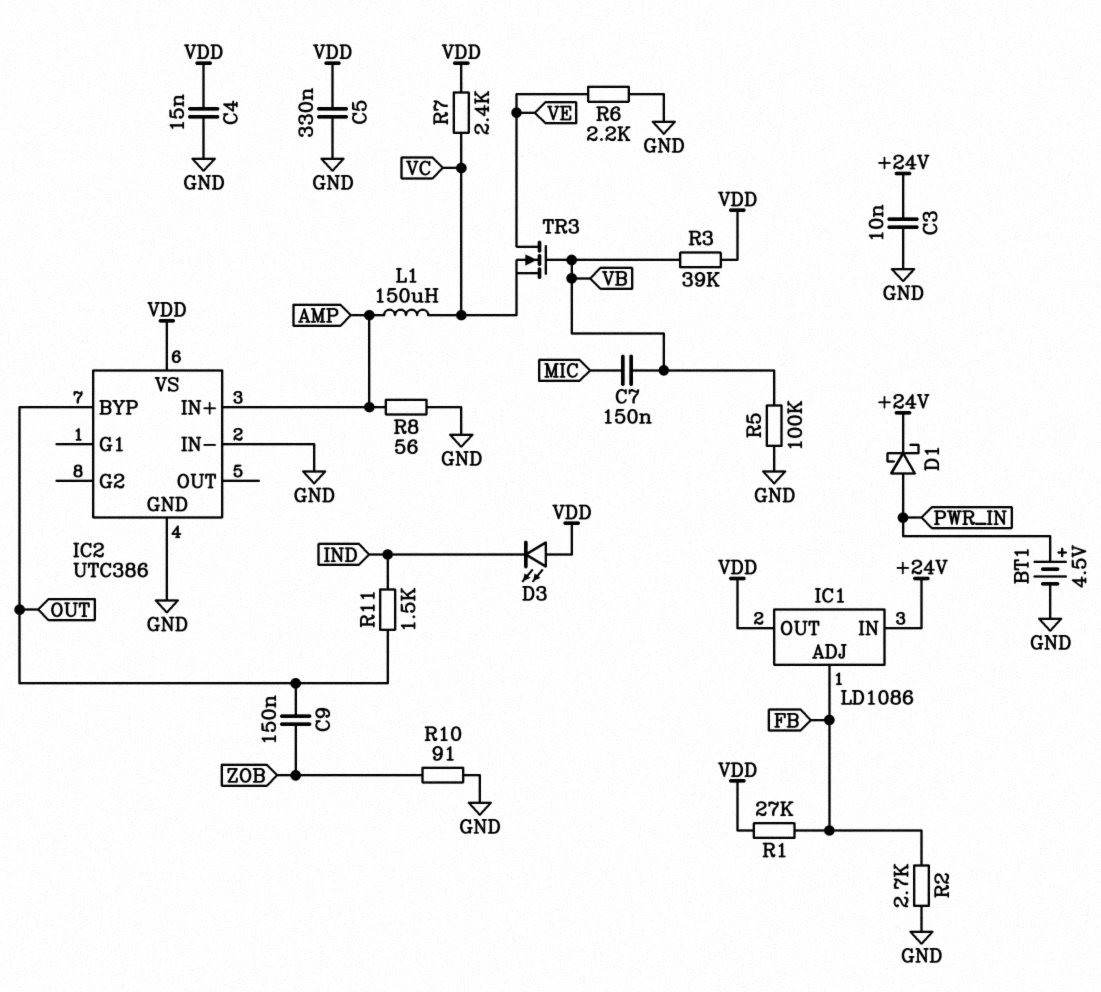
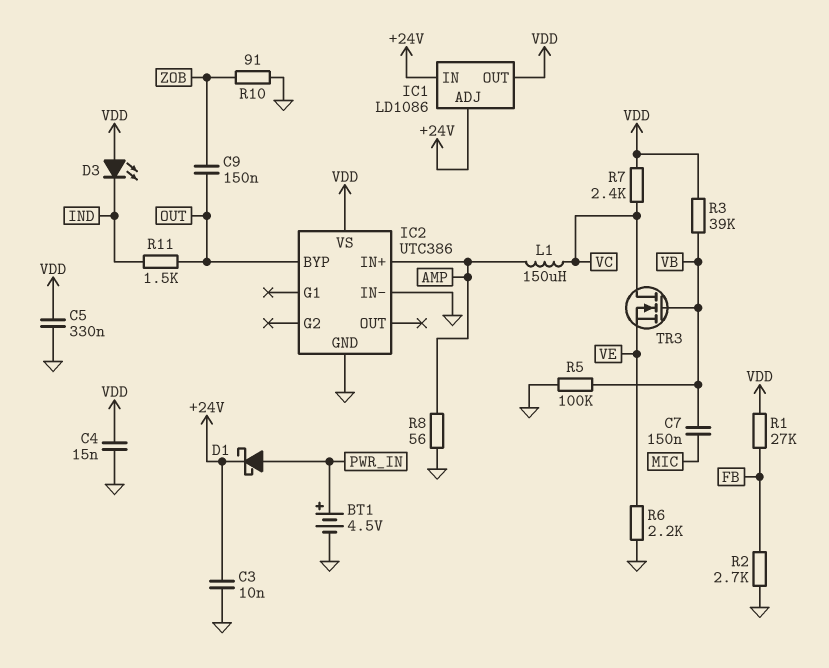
IC1 pin ADJ: FB -> +24V
TR3: NMOS (G VB, D VE, S VC) -> NMOS (G VB, D VC, S VE)

